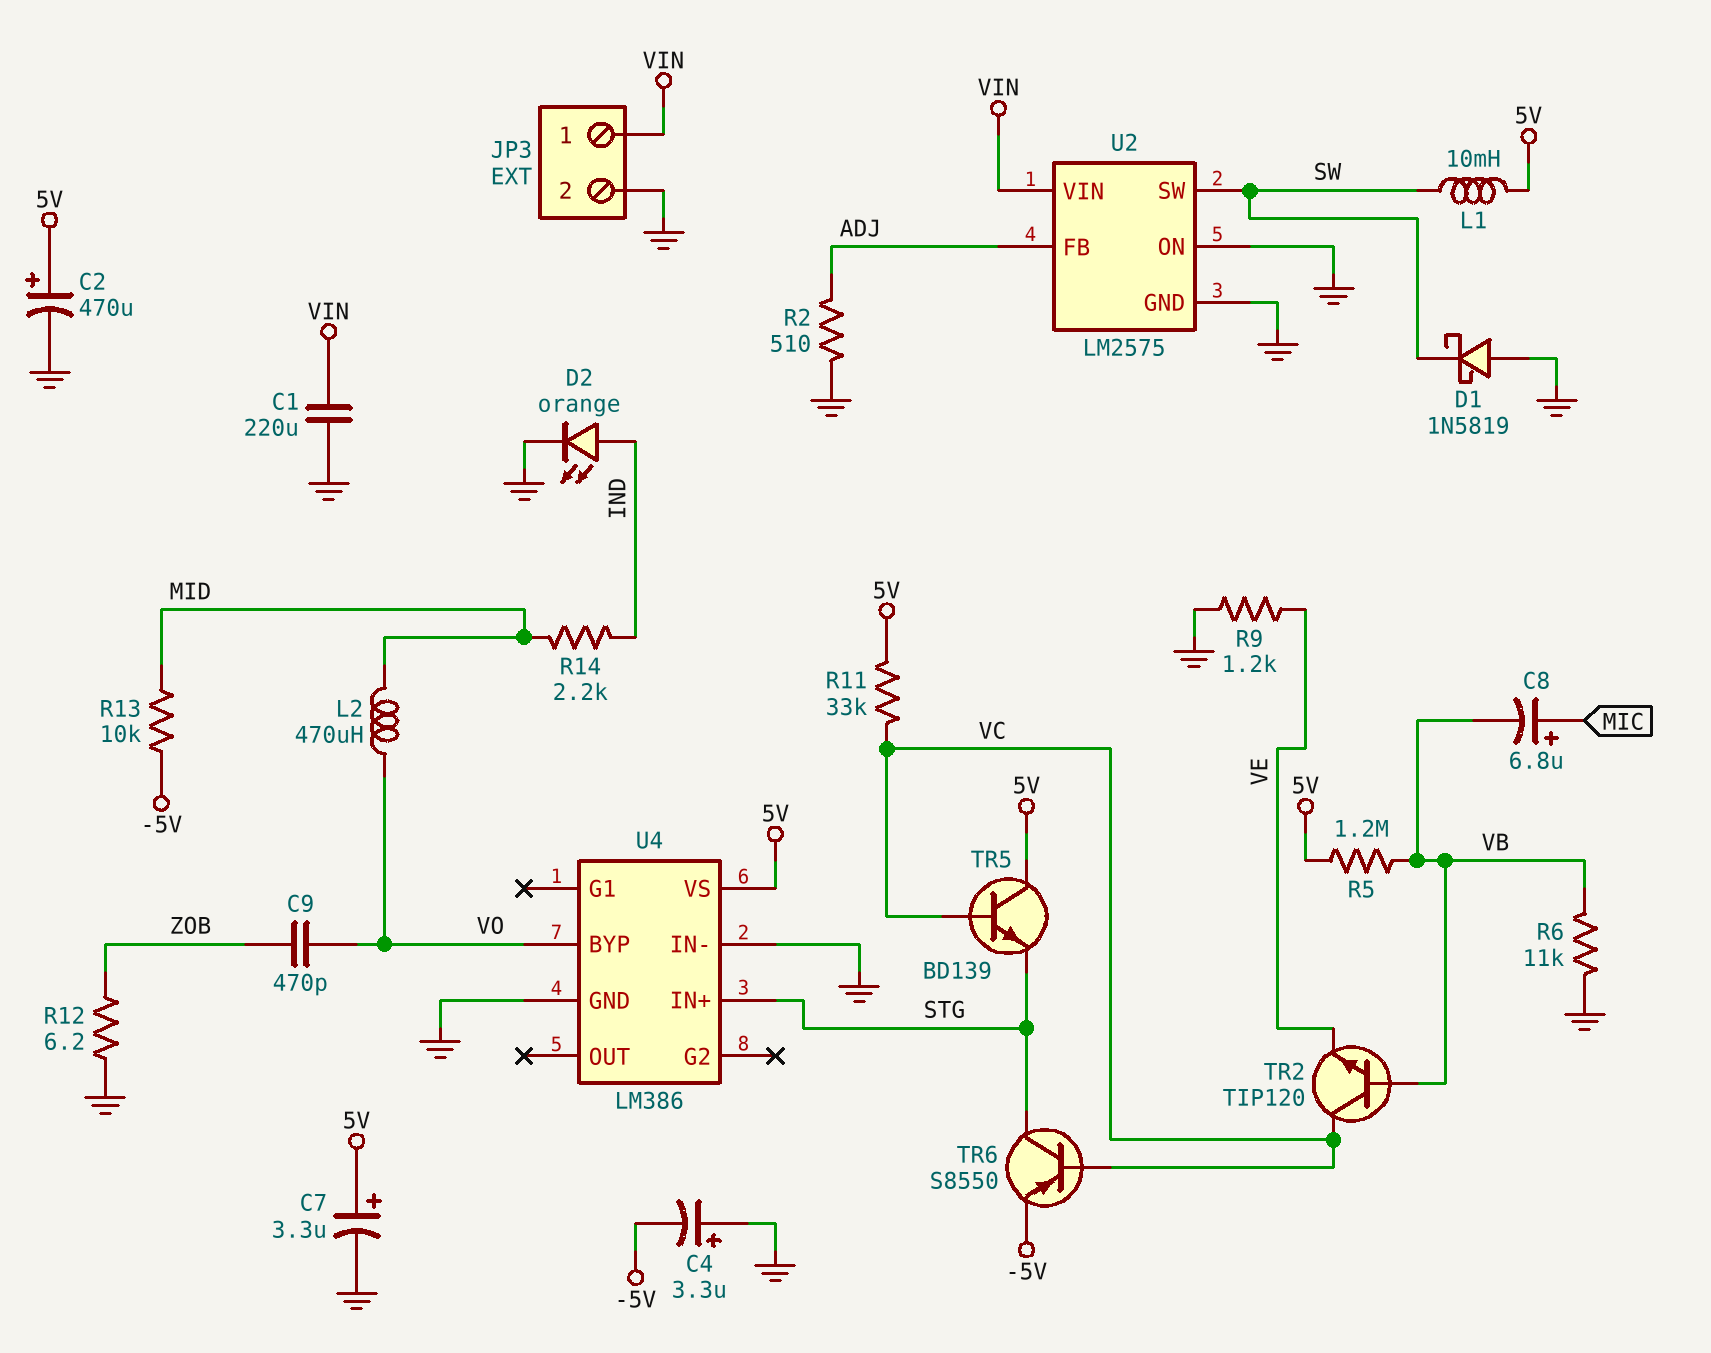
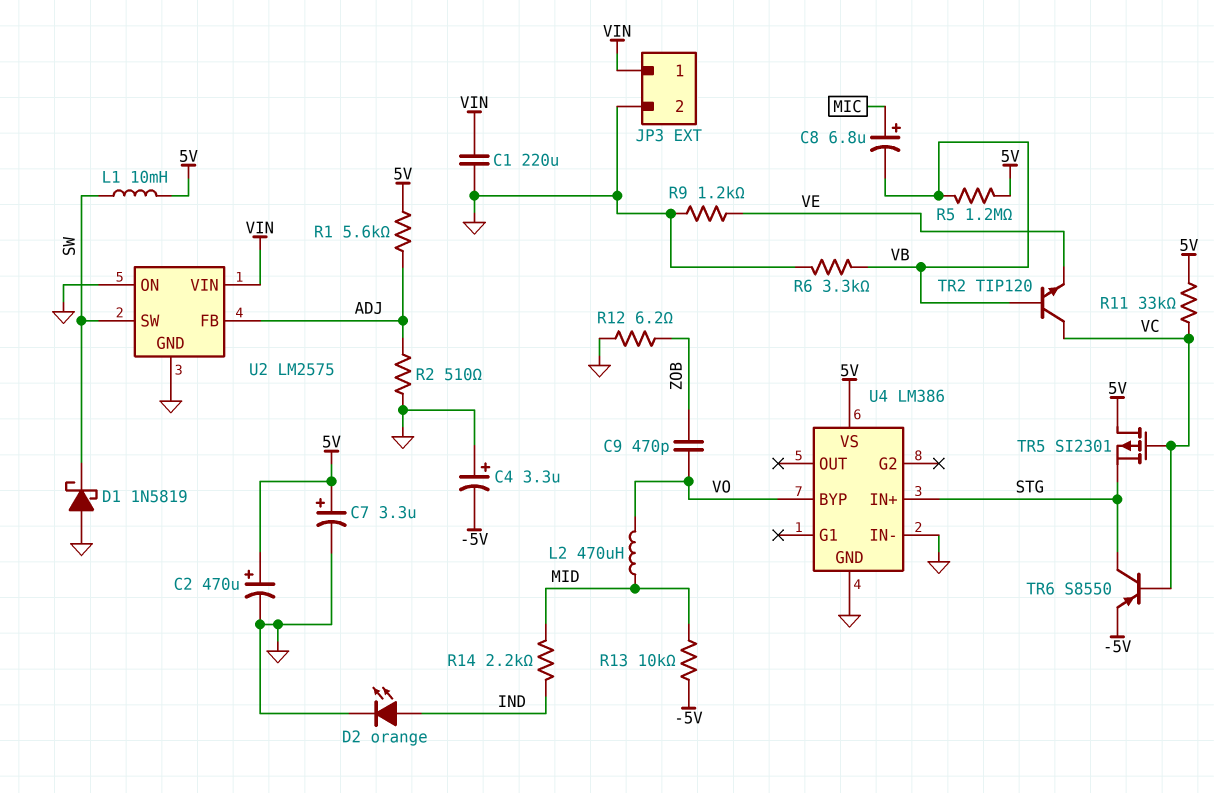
R1: none -> 5.6k (5V, ADJ)
R6: 11k (GND, VB) -> 3.3k (GND, VB)
TR5: NPN BD139 (B VC, C 5V, E STG) -> PMOS SI2301 (G VC, D 5V, S STG)

